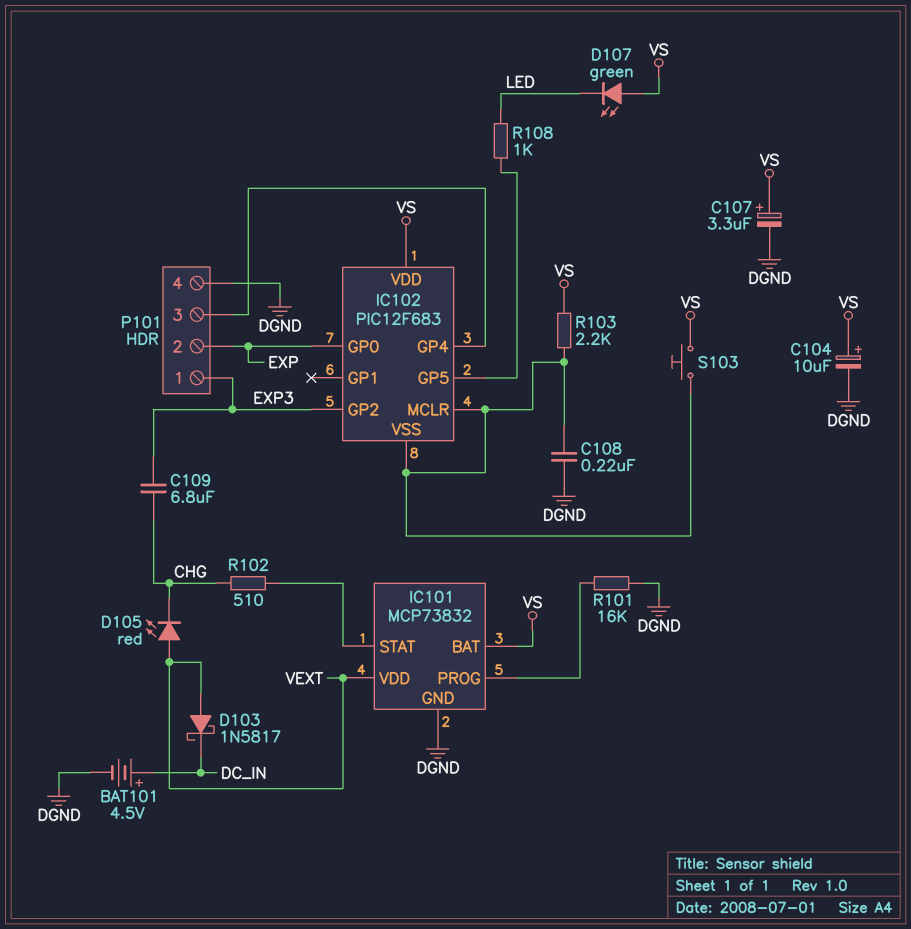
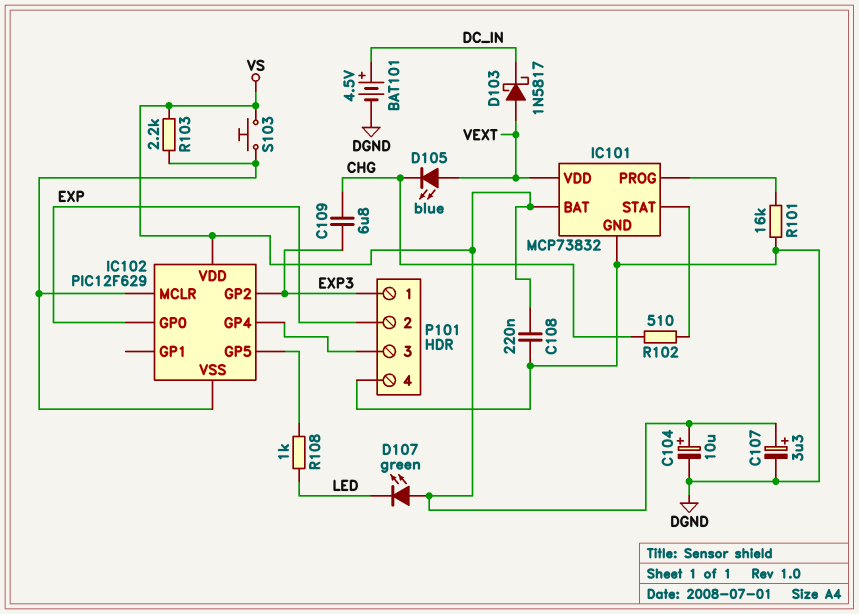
C108: 220nF (DGND, IC102/MCLR) -> 220nF (DGND, VS)
D105: LED red (A VEXT, K CHG) -> LED blue (A VEXT, K CHG)
IC102: PIC12F683 -> PIC12F629

